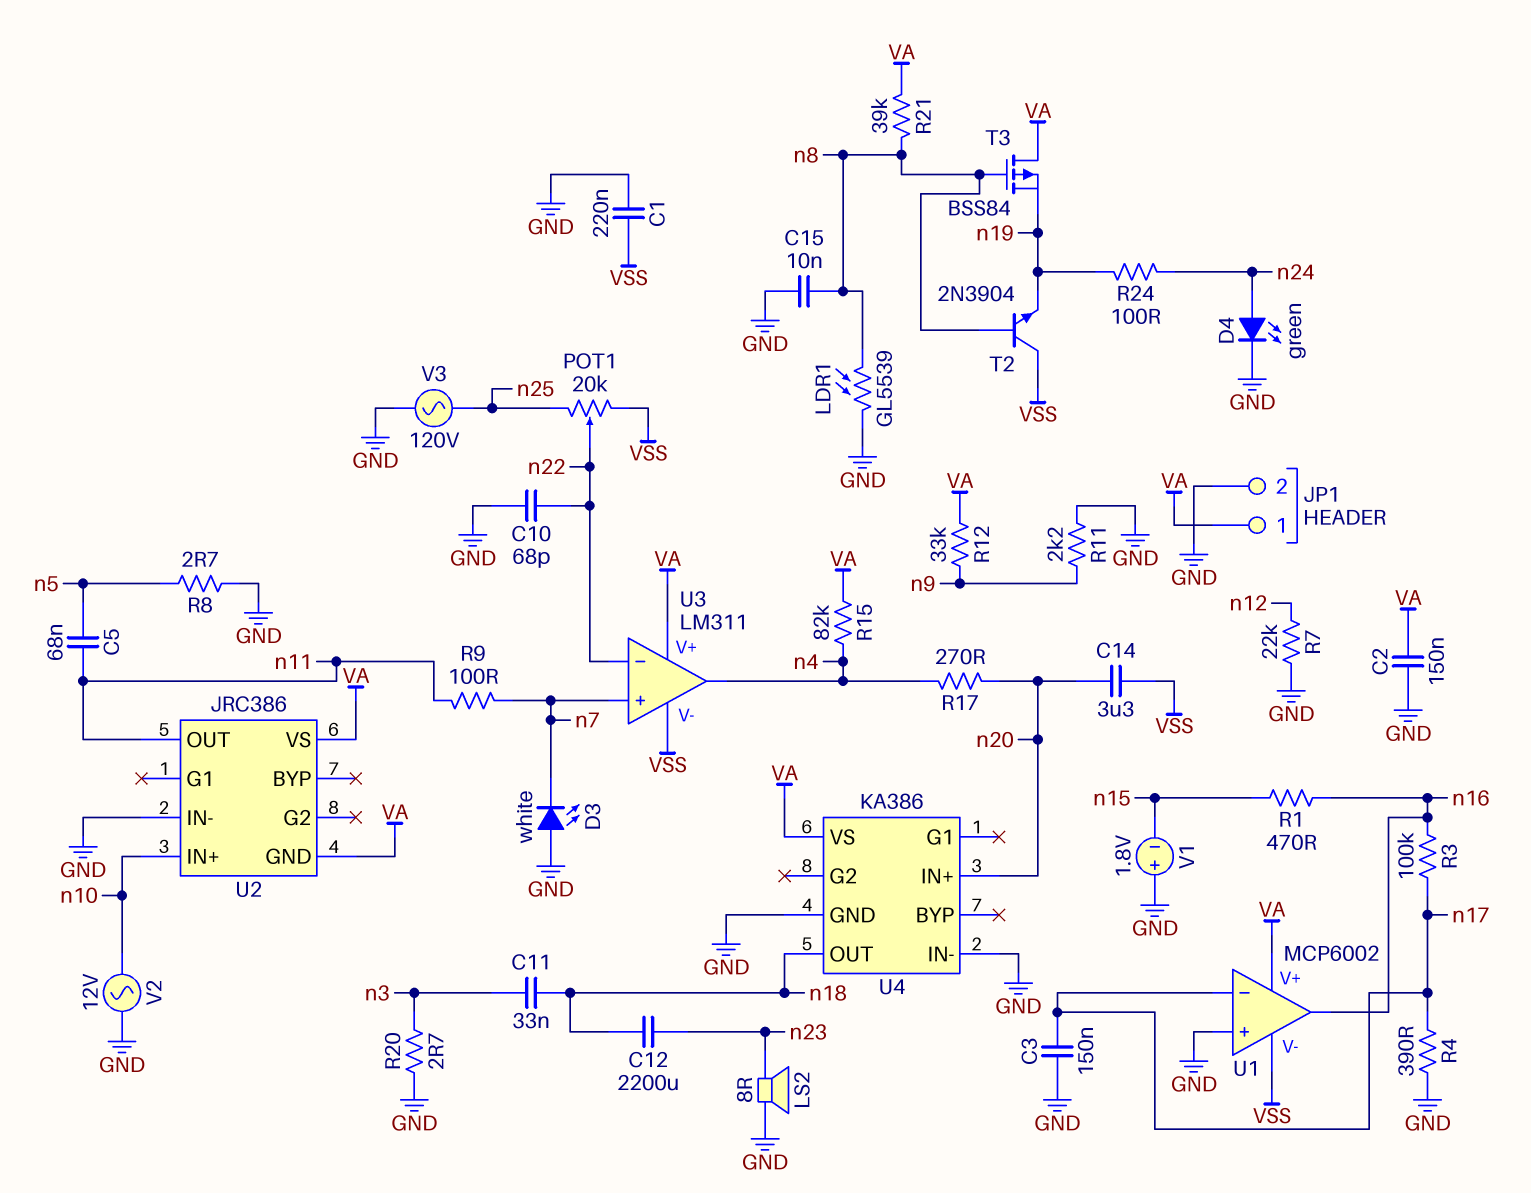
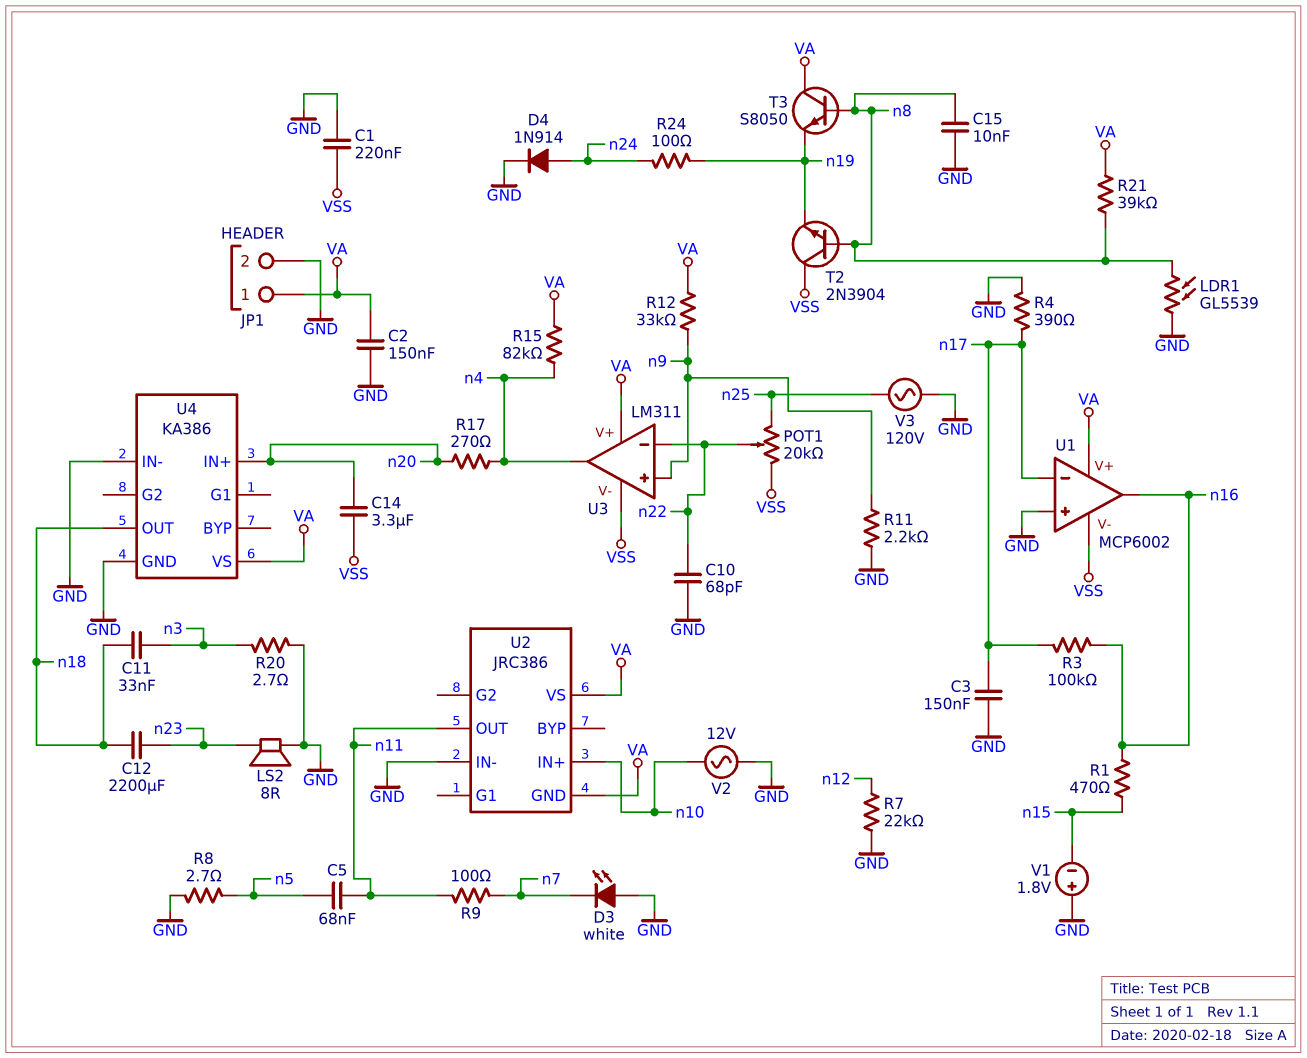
D4: LED green (A n24, K GND) -> diode 1N914 (A n24, K GND)
T3: PMOS BSS84 (G n8, D VA, S n19) -> NPN S8050 (B n8, C VA, E n19)
U3 pin in+: n7 -> n9

